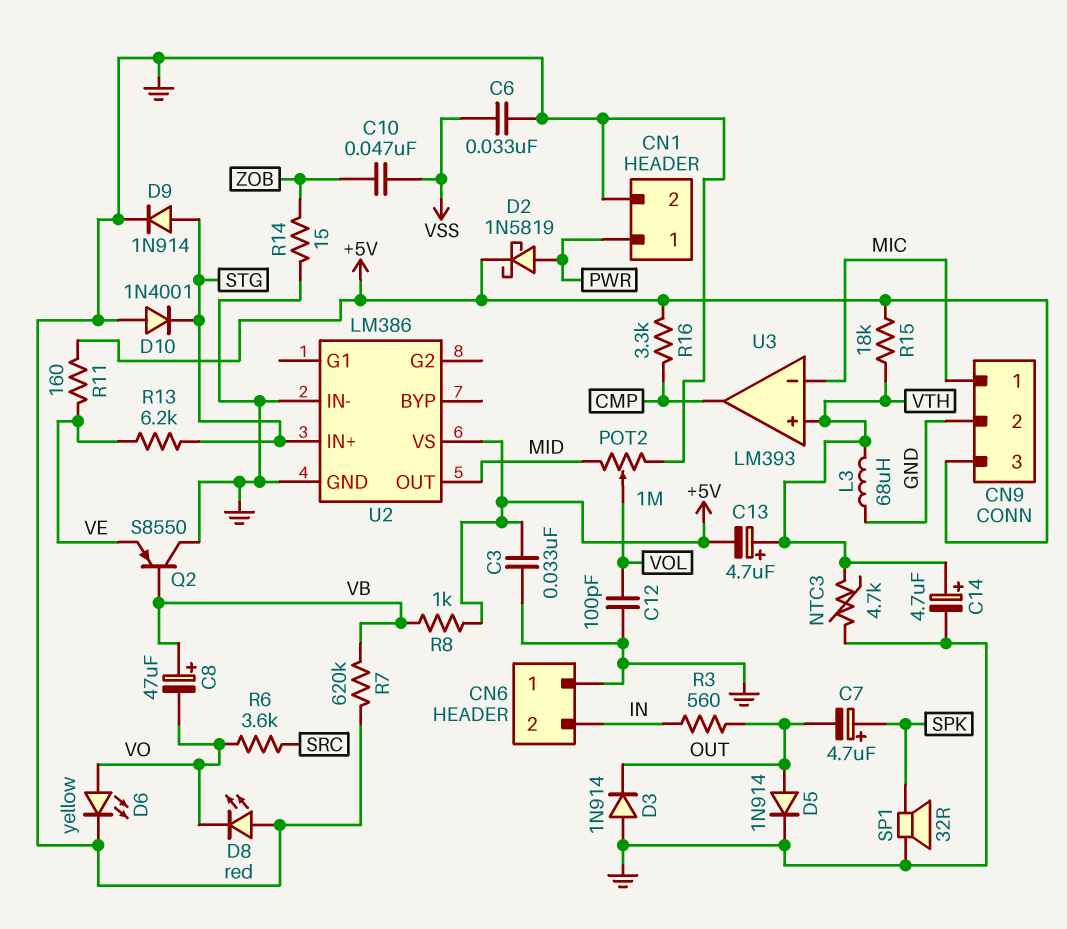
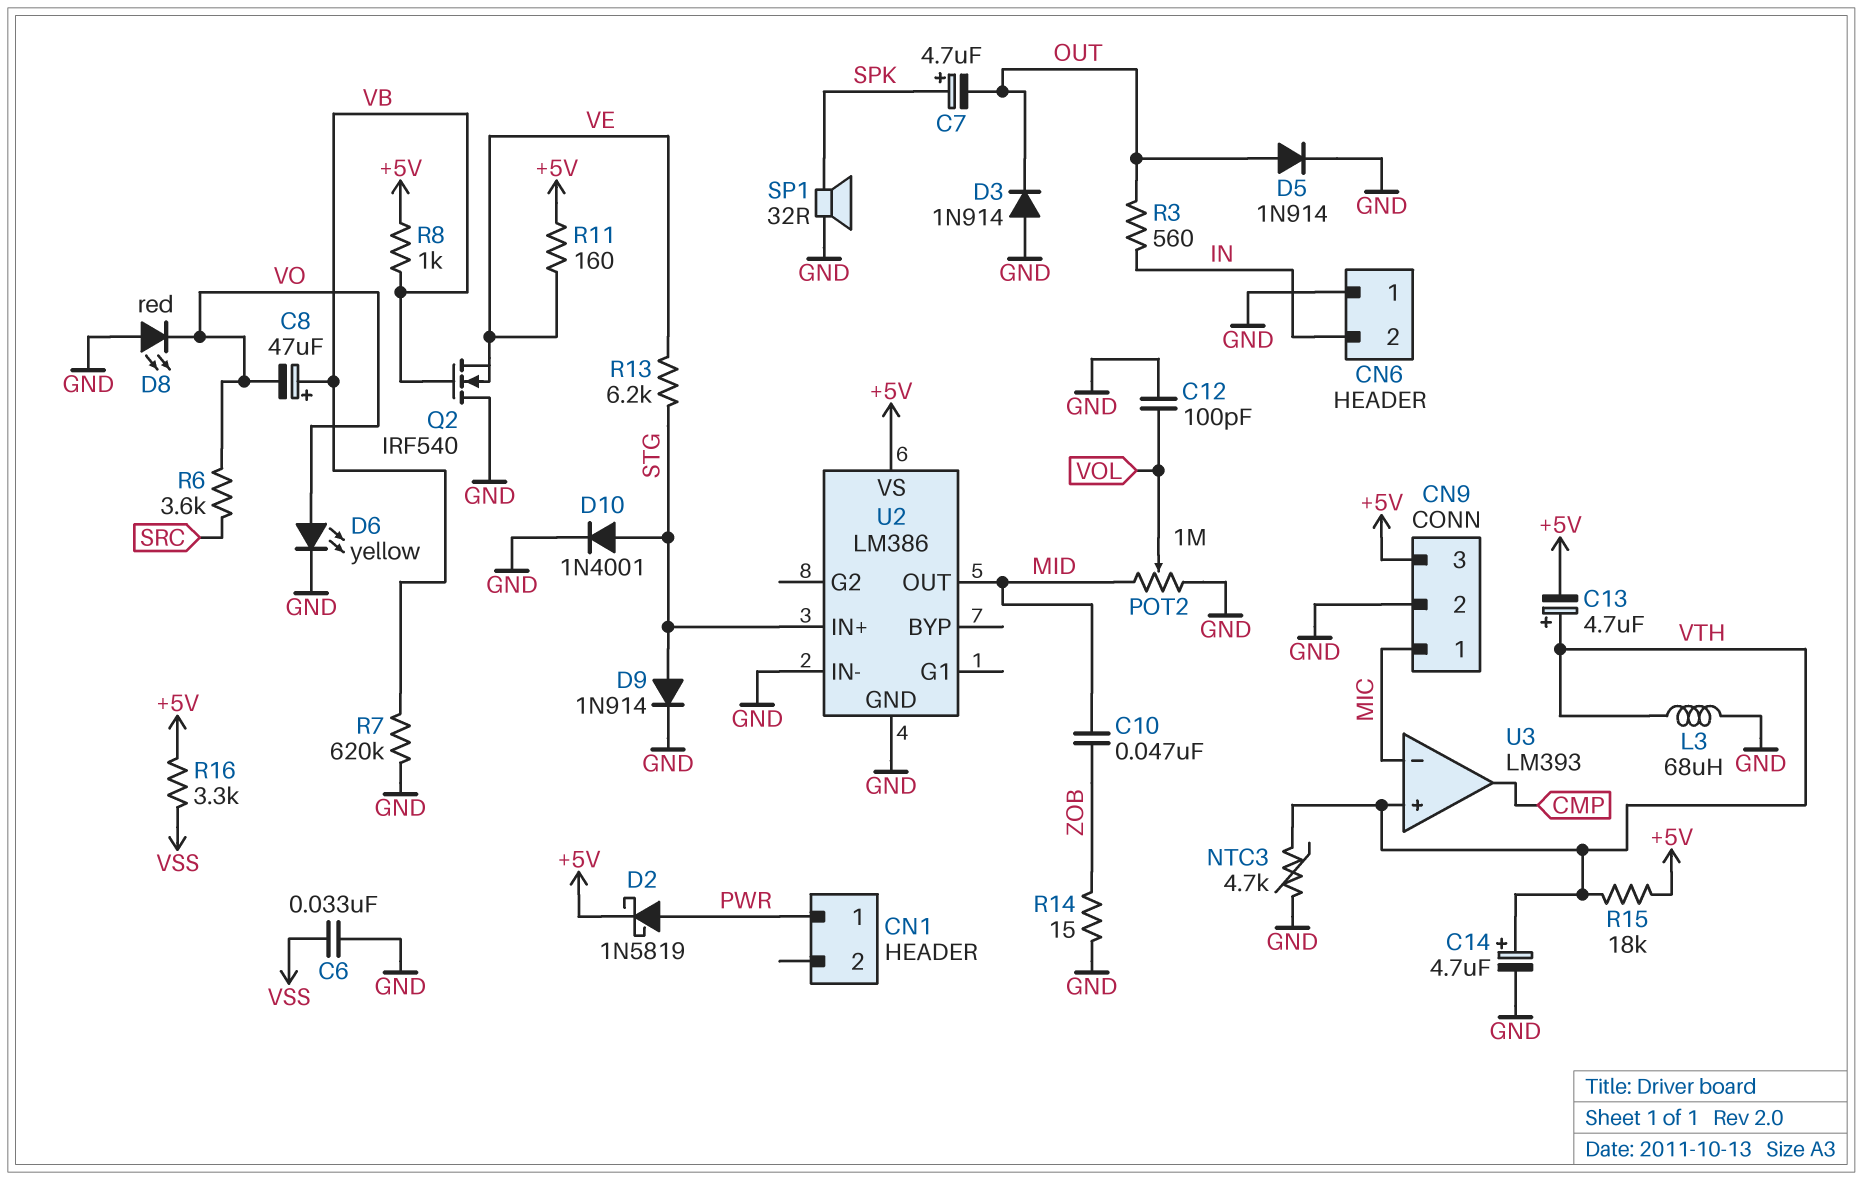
C3: 33nF (+5V, GND) -> none
C10: 47nF (VSS, ZOB) -> 47nF (MID, ZOB)
CN1 pin 2: GND -> none
D10: diode 1N4001 (A GND, K STG) -> diode 1N4001 (A STG, K GND)
Q2: PNP S8550 (B VB, C GND, E VE) -> NMOS IRF540 (G VB, D GND, S VE)
R16: 3.3k (+5V, CMP) -> 3.3k (+5V, VSS)

